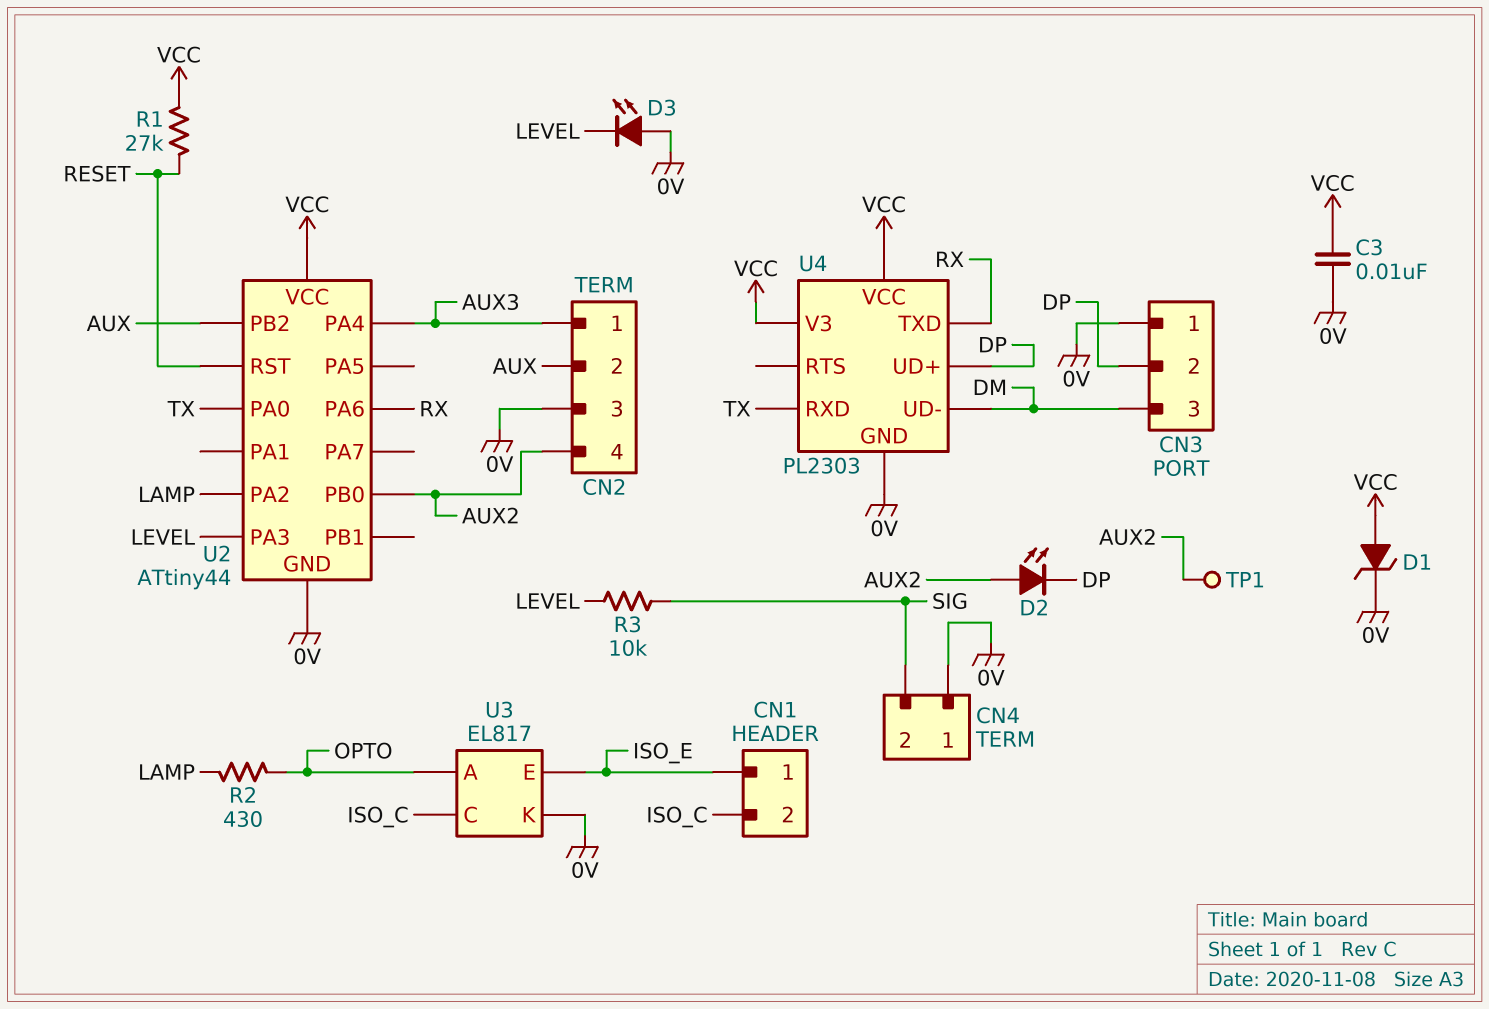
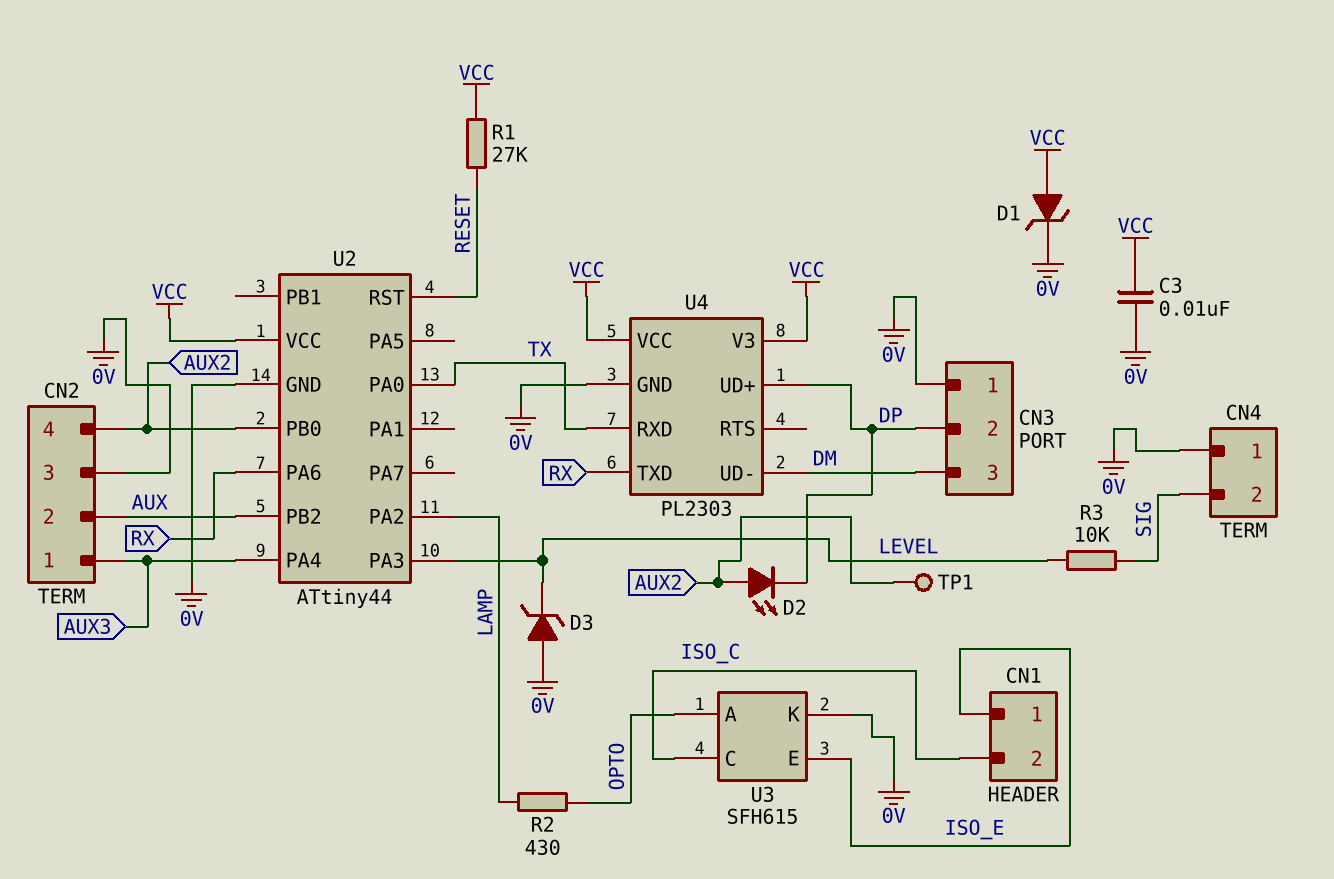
D3: LED (A 0V, K LEVEL) -> zener (A 0V, K LEVEL)
U3: EL817 -> SFH615

